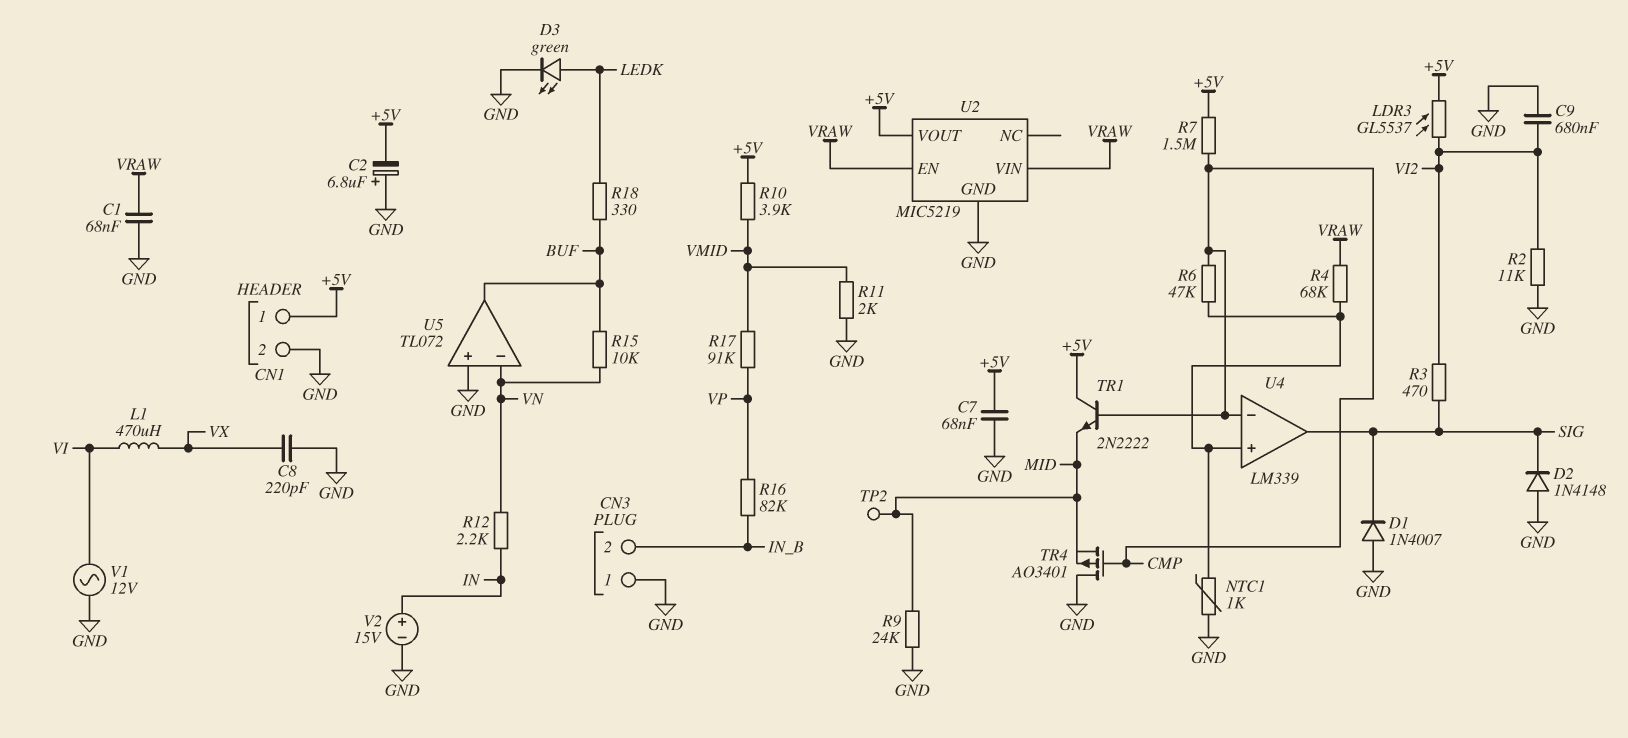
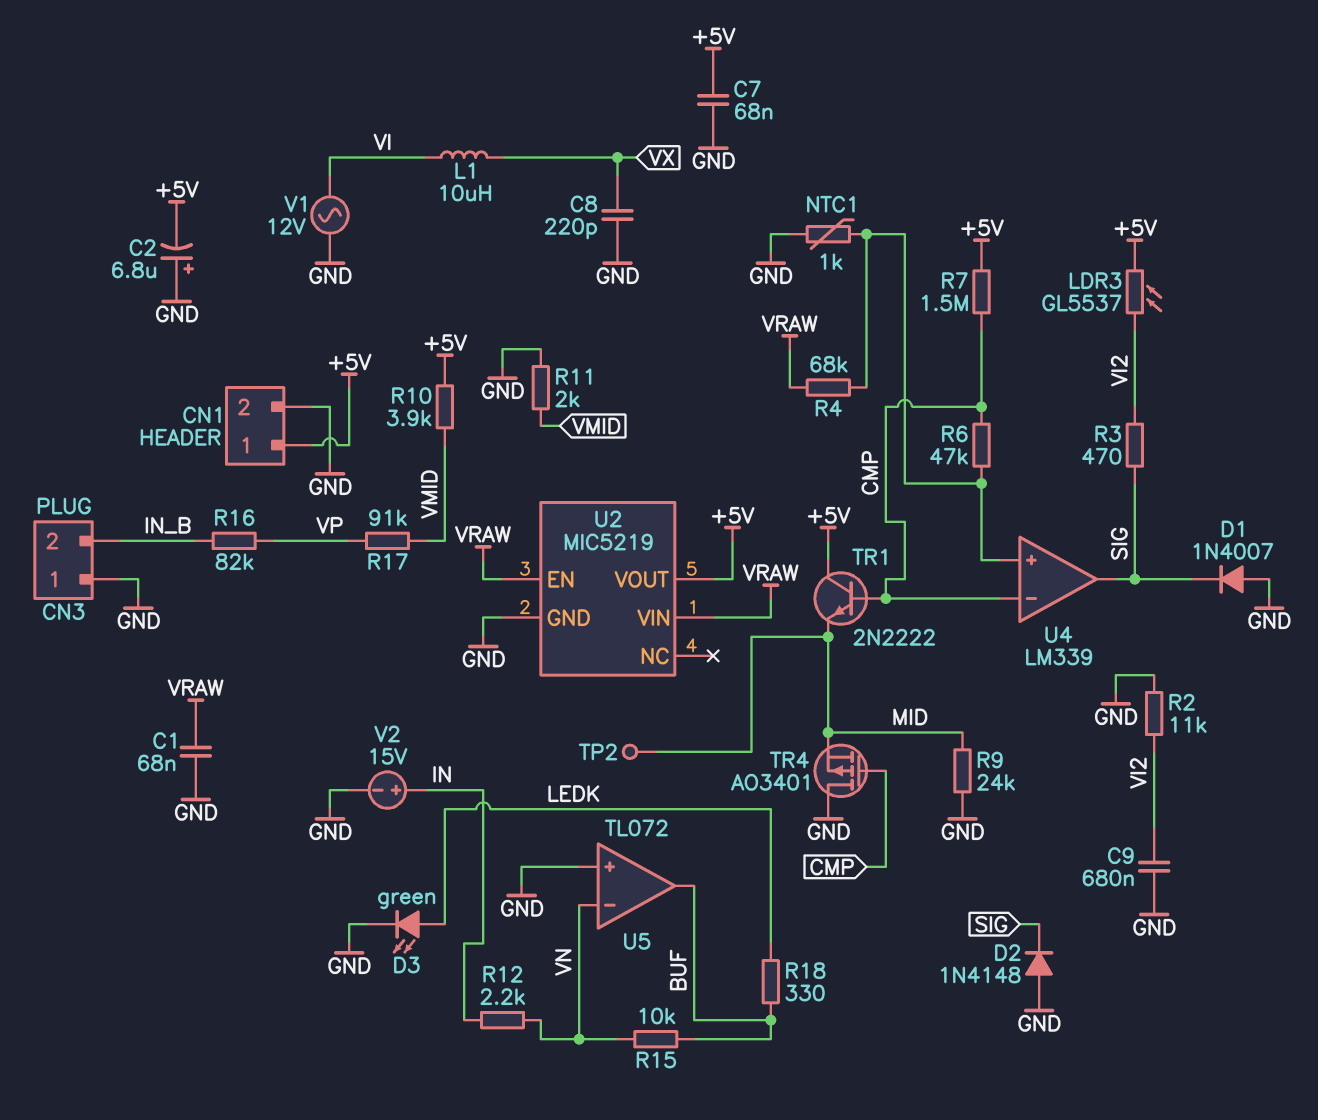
L1: 470uH (VI, VX) -> 10uH (VI, VX)

